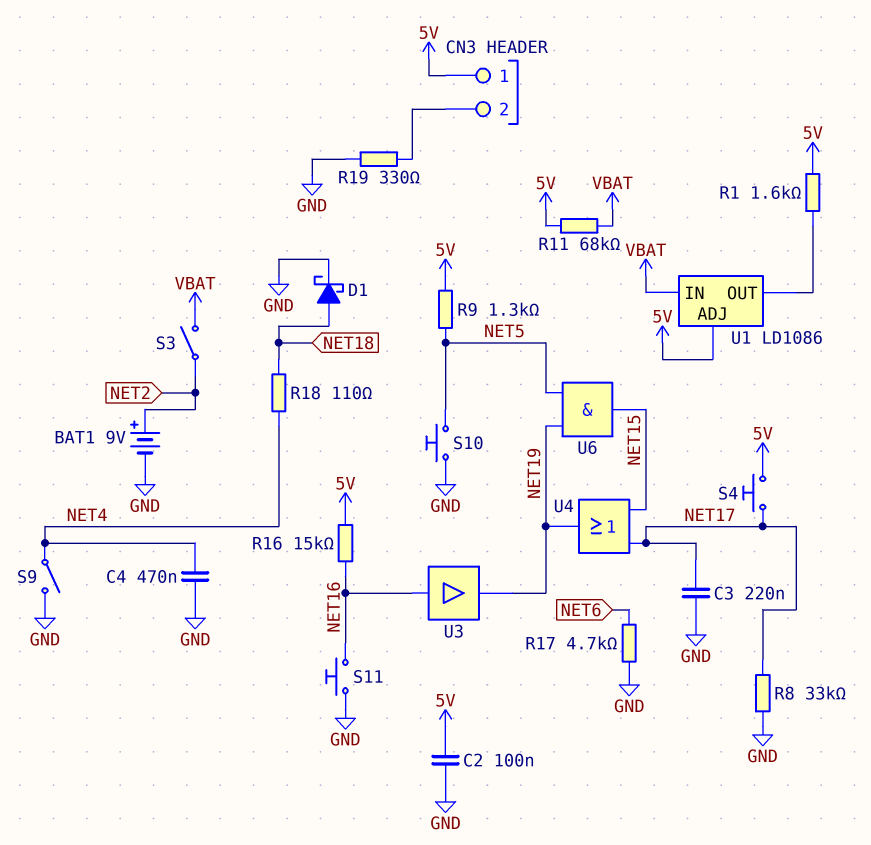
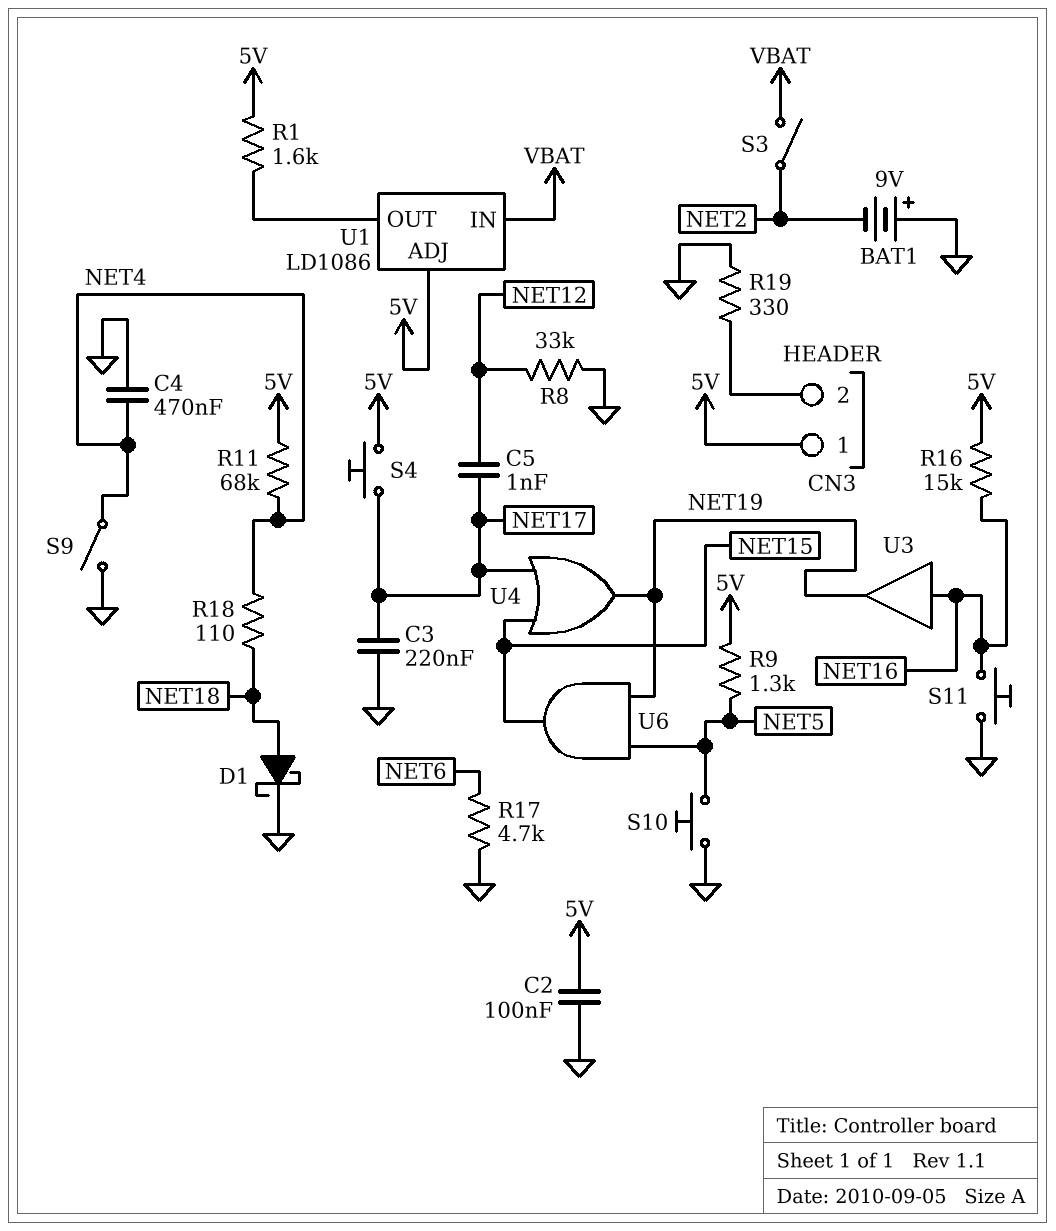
BAT1: 9V (plus NET2, minus GND) -> 9V (plus GND, minus NET2)
C5: none -> 1nF (NET12, NET17)
R8: 33k (GND, NET17) -> 33k (GND, NET12)
R11: 68k (5V, VBAT) -> 68k (5V, NET4)

